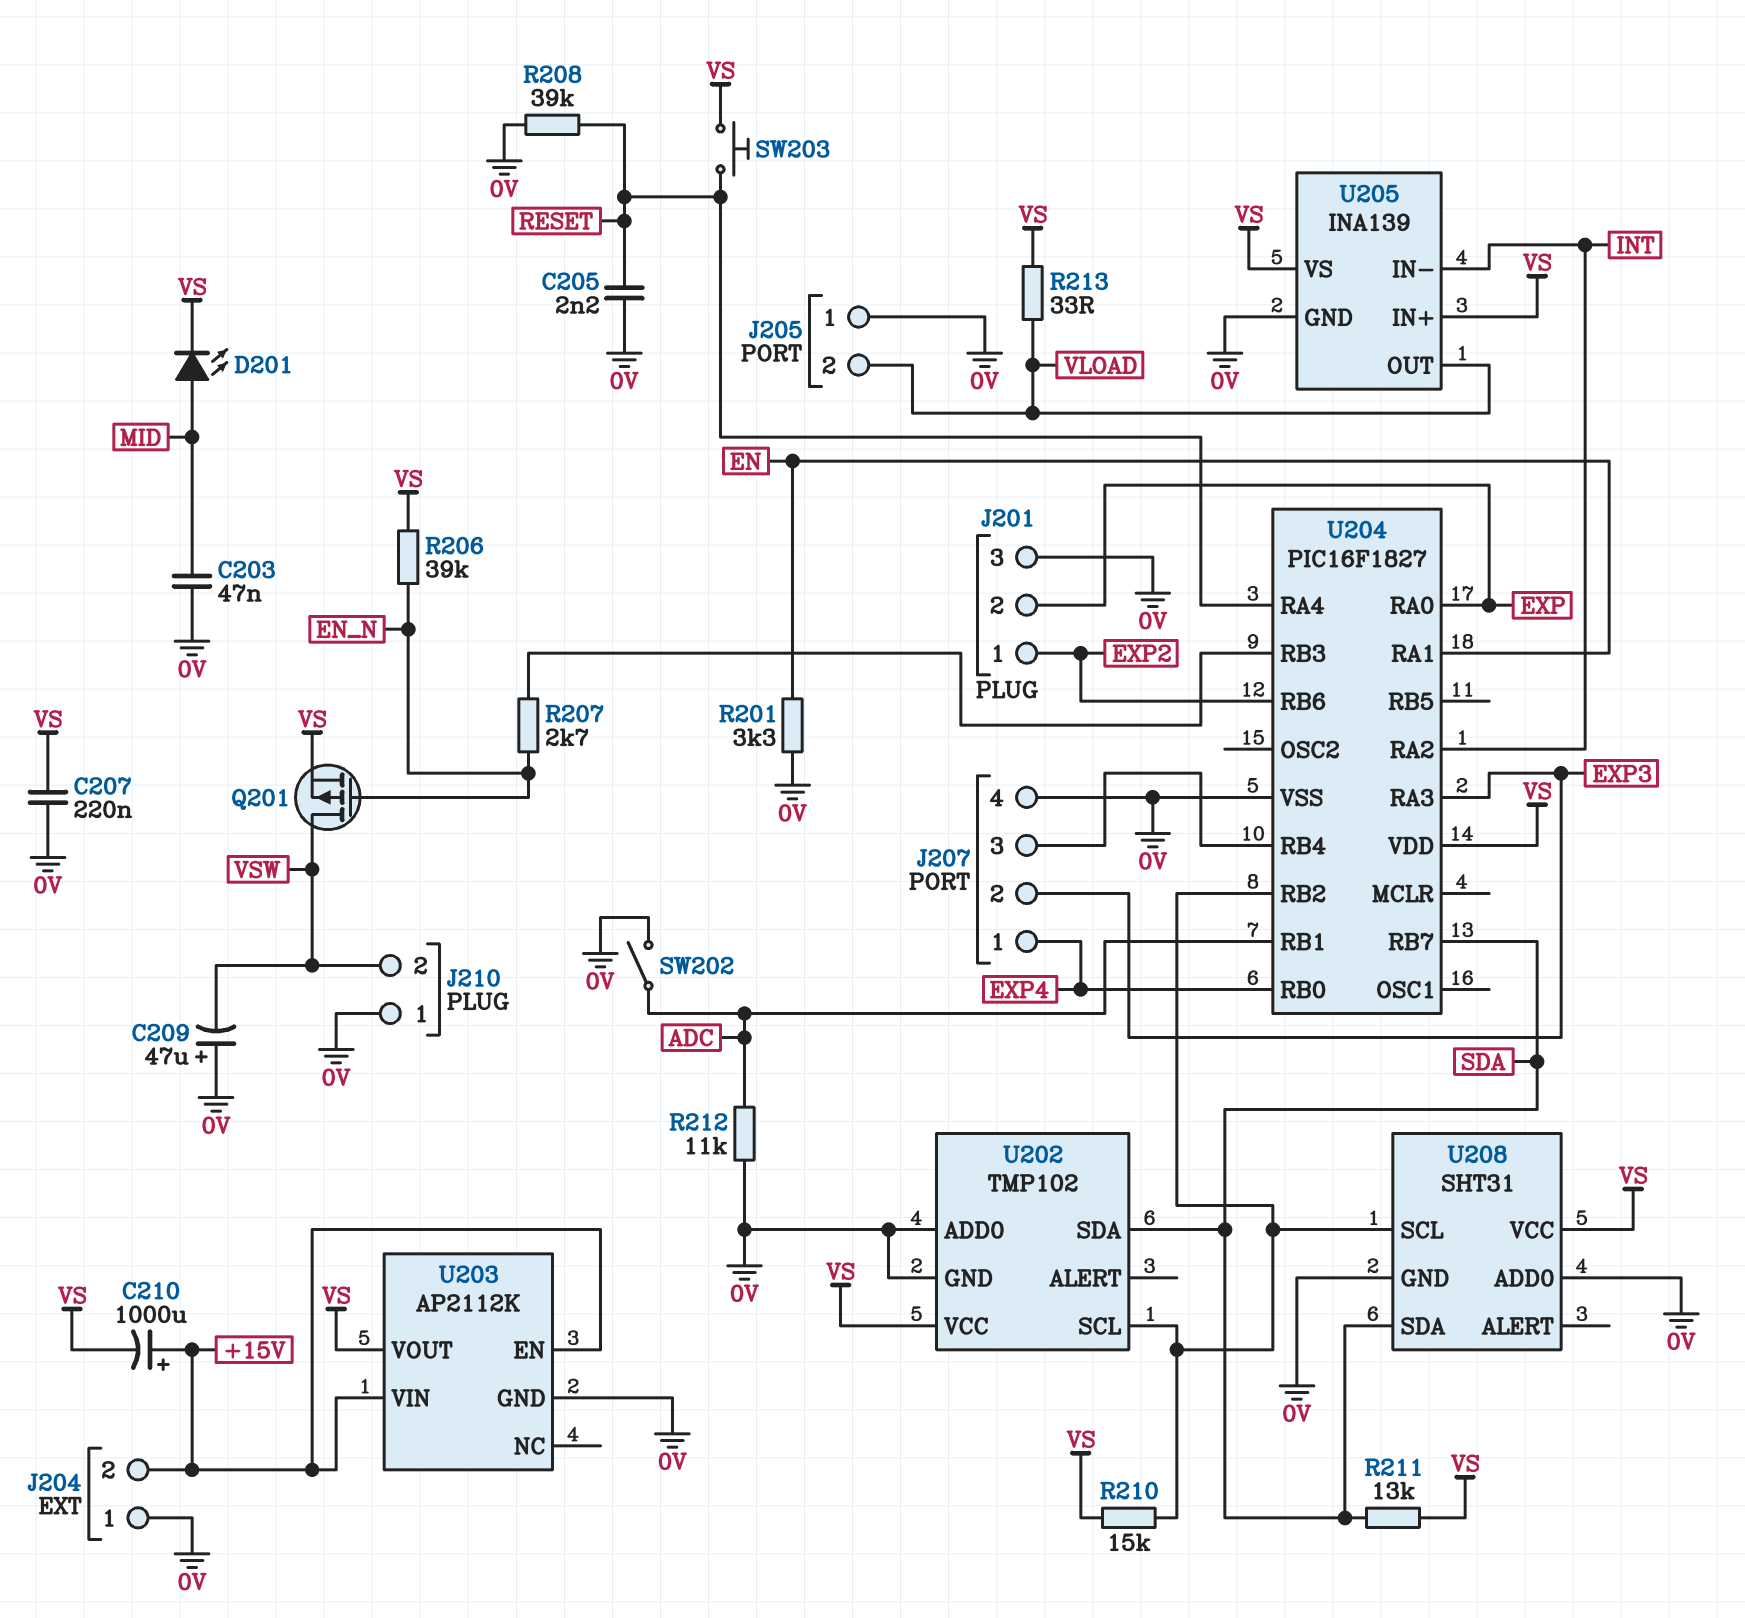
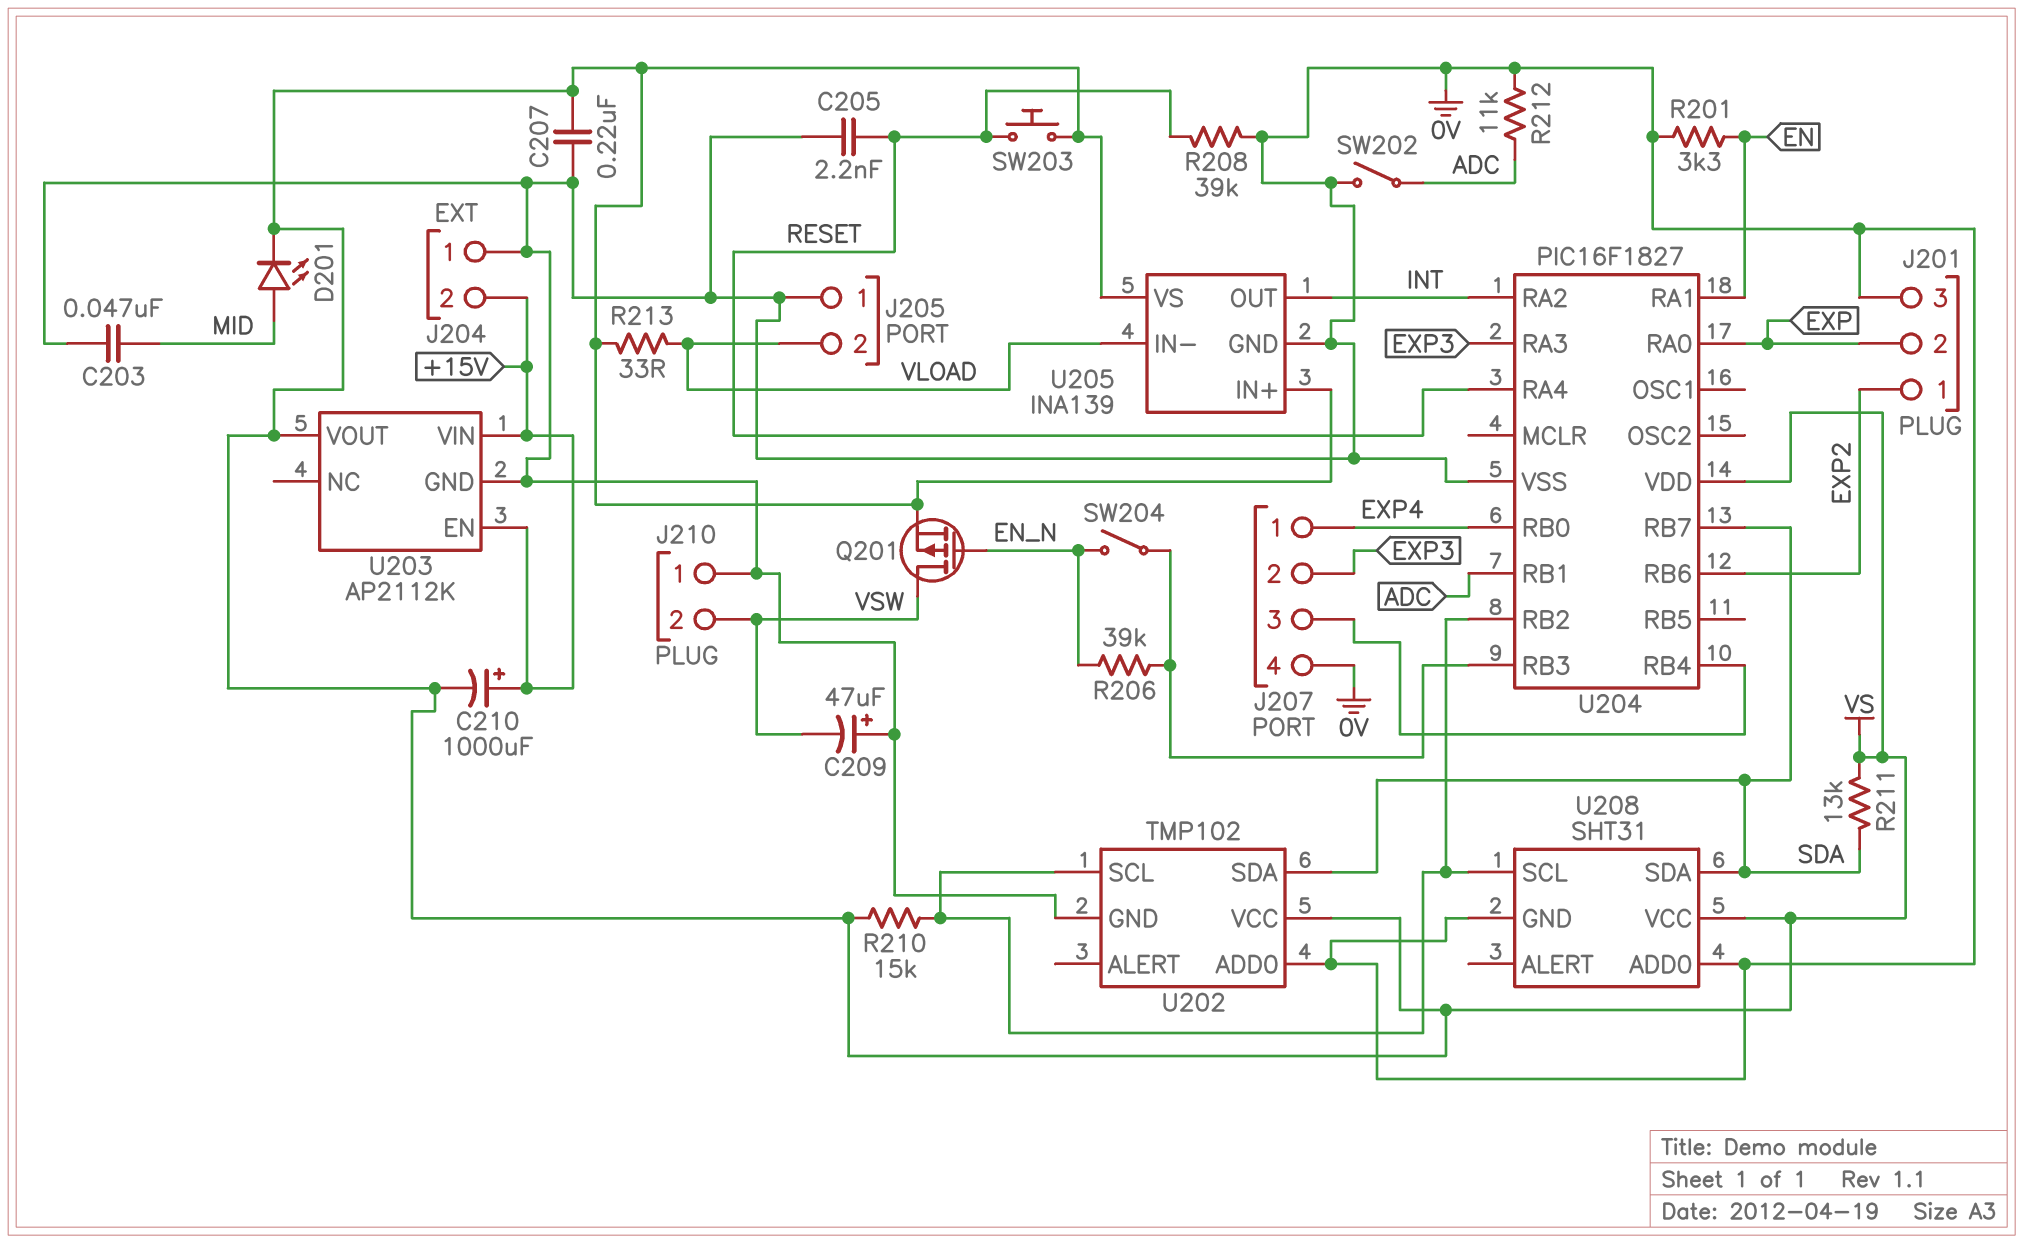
R206: 39k (EN_N, VS) -> 39k (EN_N, U204/RB3)
R207: 2.7k (EN_N, U204/RB3) -> none
SW204: none -> switch (EN_N, U204/RB3)
U205 pin IN-: INT -> VLOAD
U205 pin OUT: VLOAD -> INT

